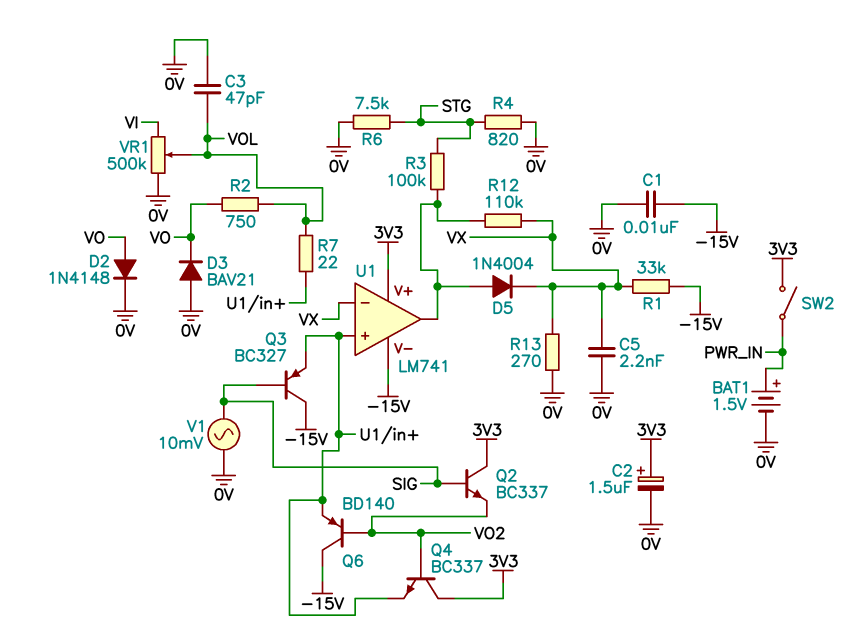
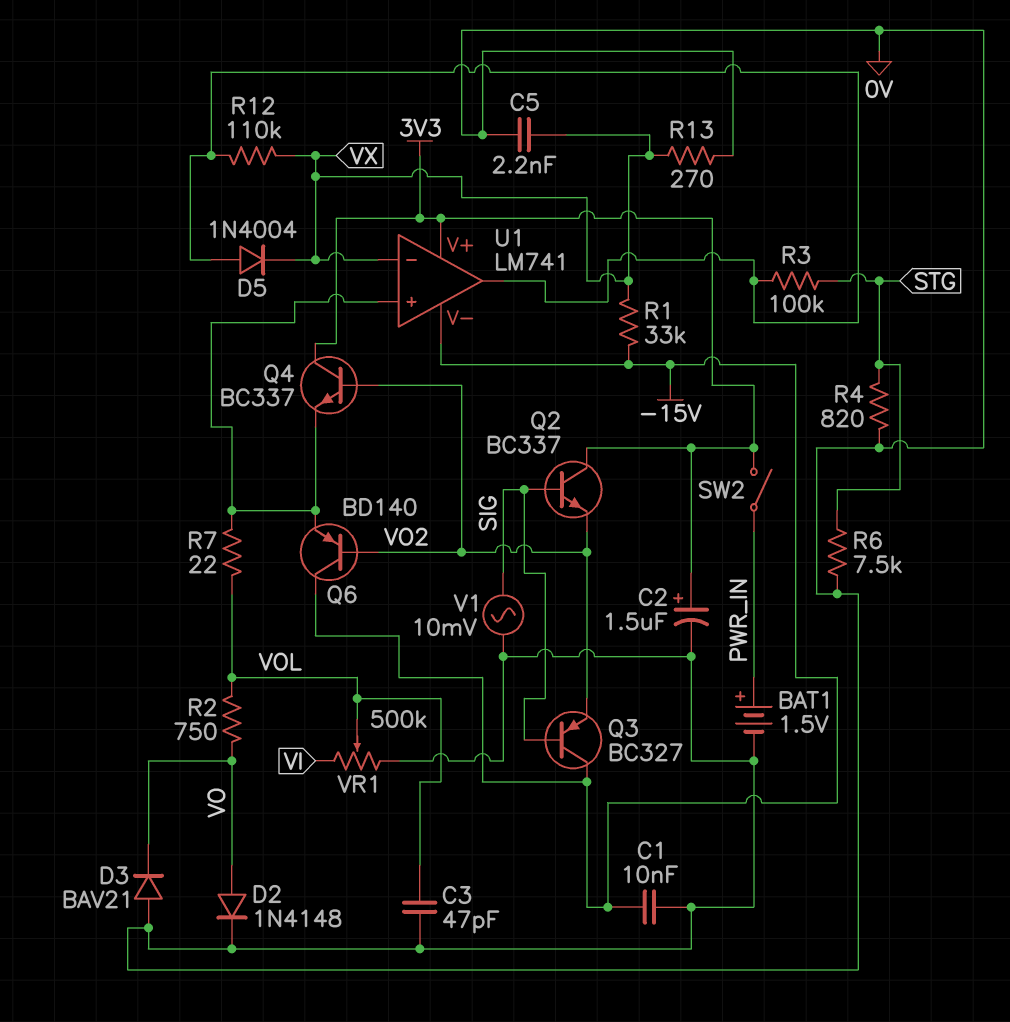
Q3: PNP BC327 (B SIG, C -15V, E U1/in+) -> PNP BC327 (B SIG, C -15V, E VO2)

